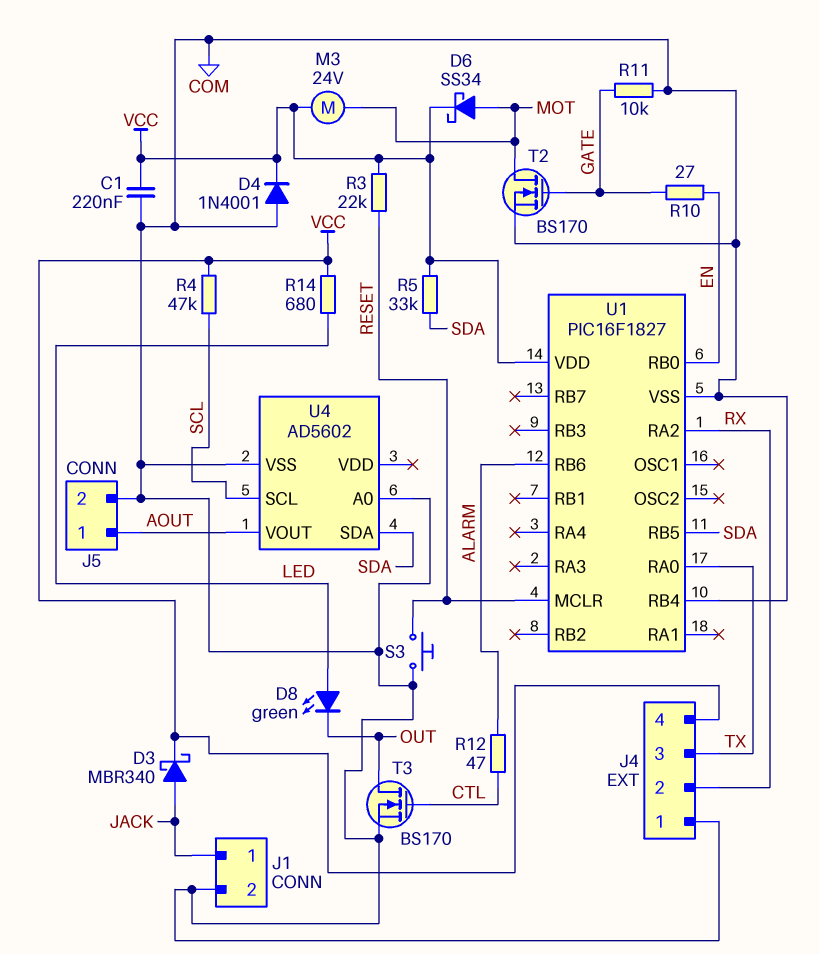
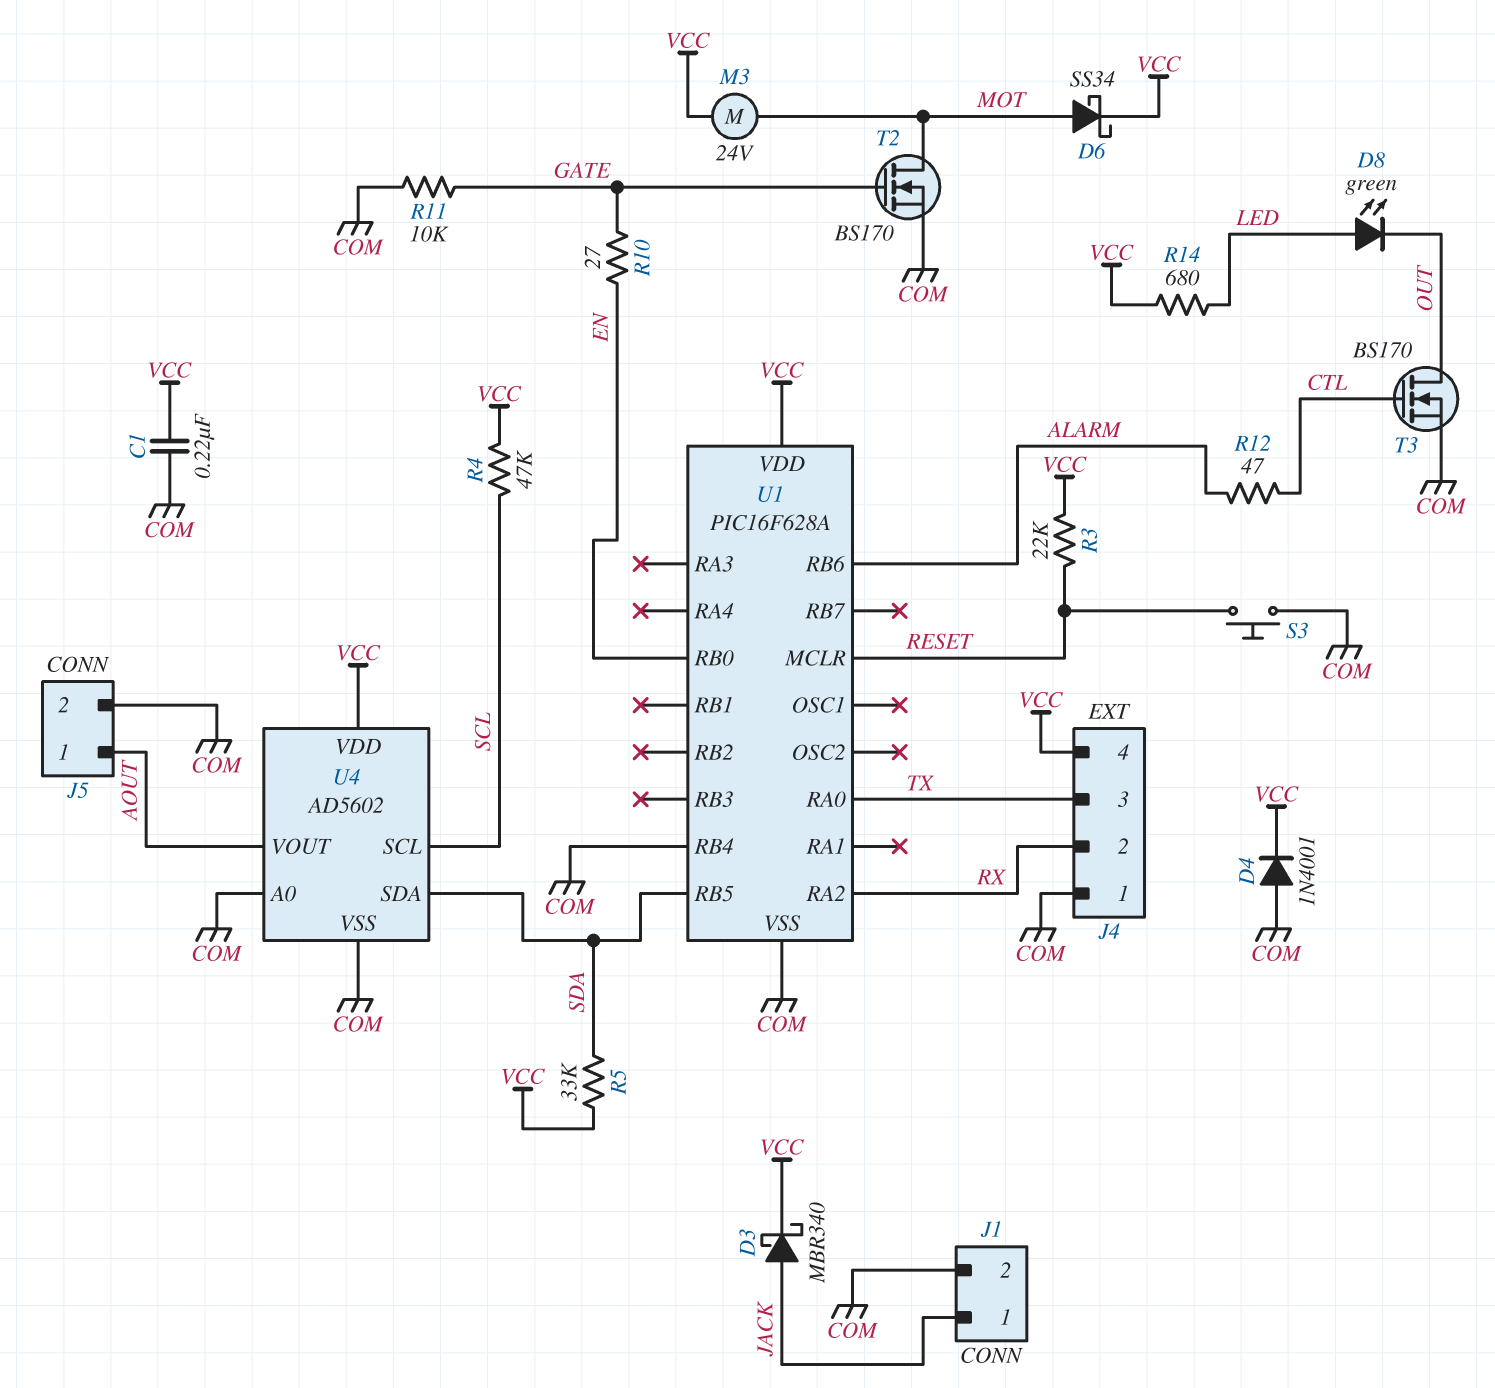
U1: PIC16F1827 -> PIC16F628A
U4 pin VDD: none -> VCC

